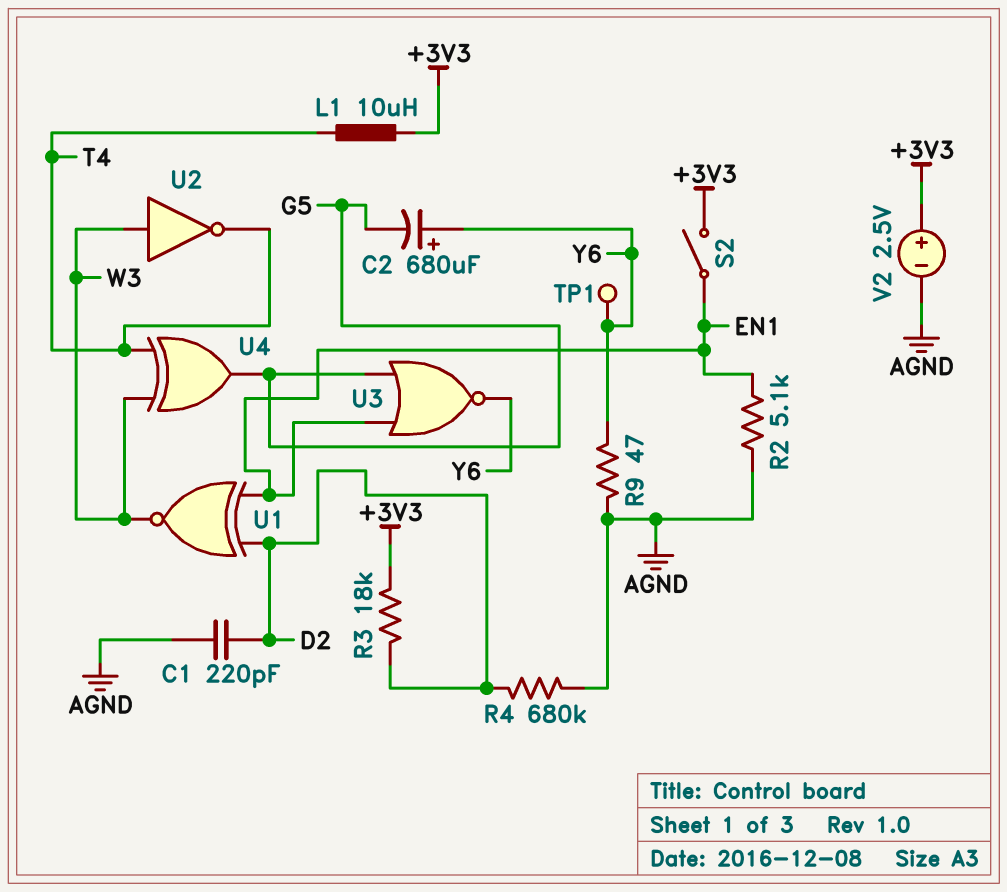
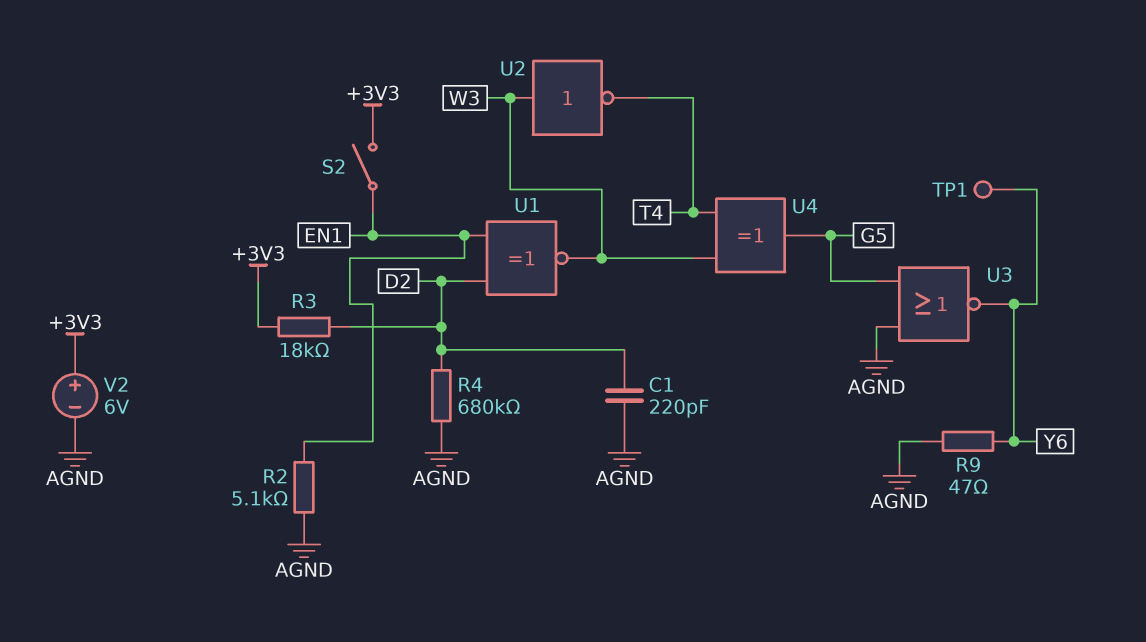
C2: 680uF (plus Y6, minus G5) -> none
L1: 10uH (+3V3, T4) -> none
U3: NOR (in EN1, in G5, out Y6) -> NOR (in AGND, in G5, out Y6)
V2: 2.5V (plus +3V3, minus AGND) -> 6V (plus +3V3, minus AGND)

